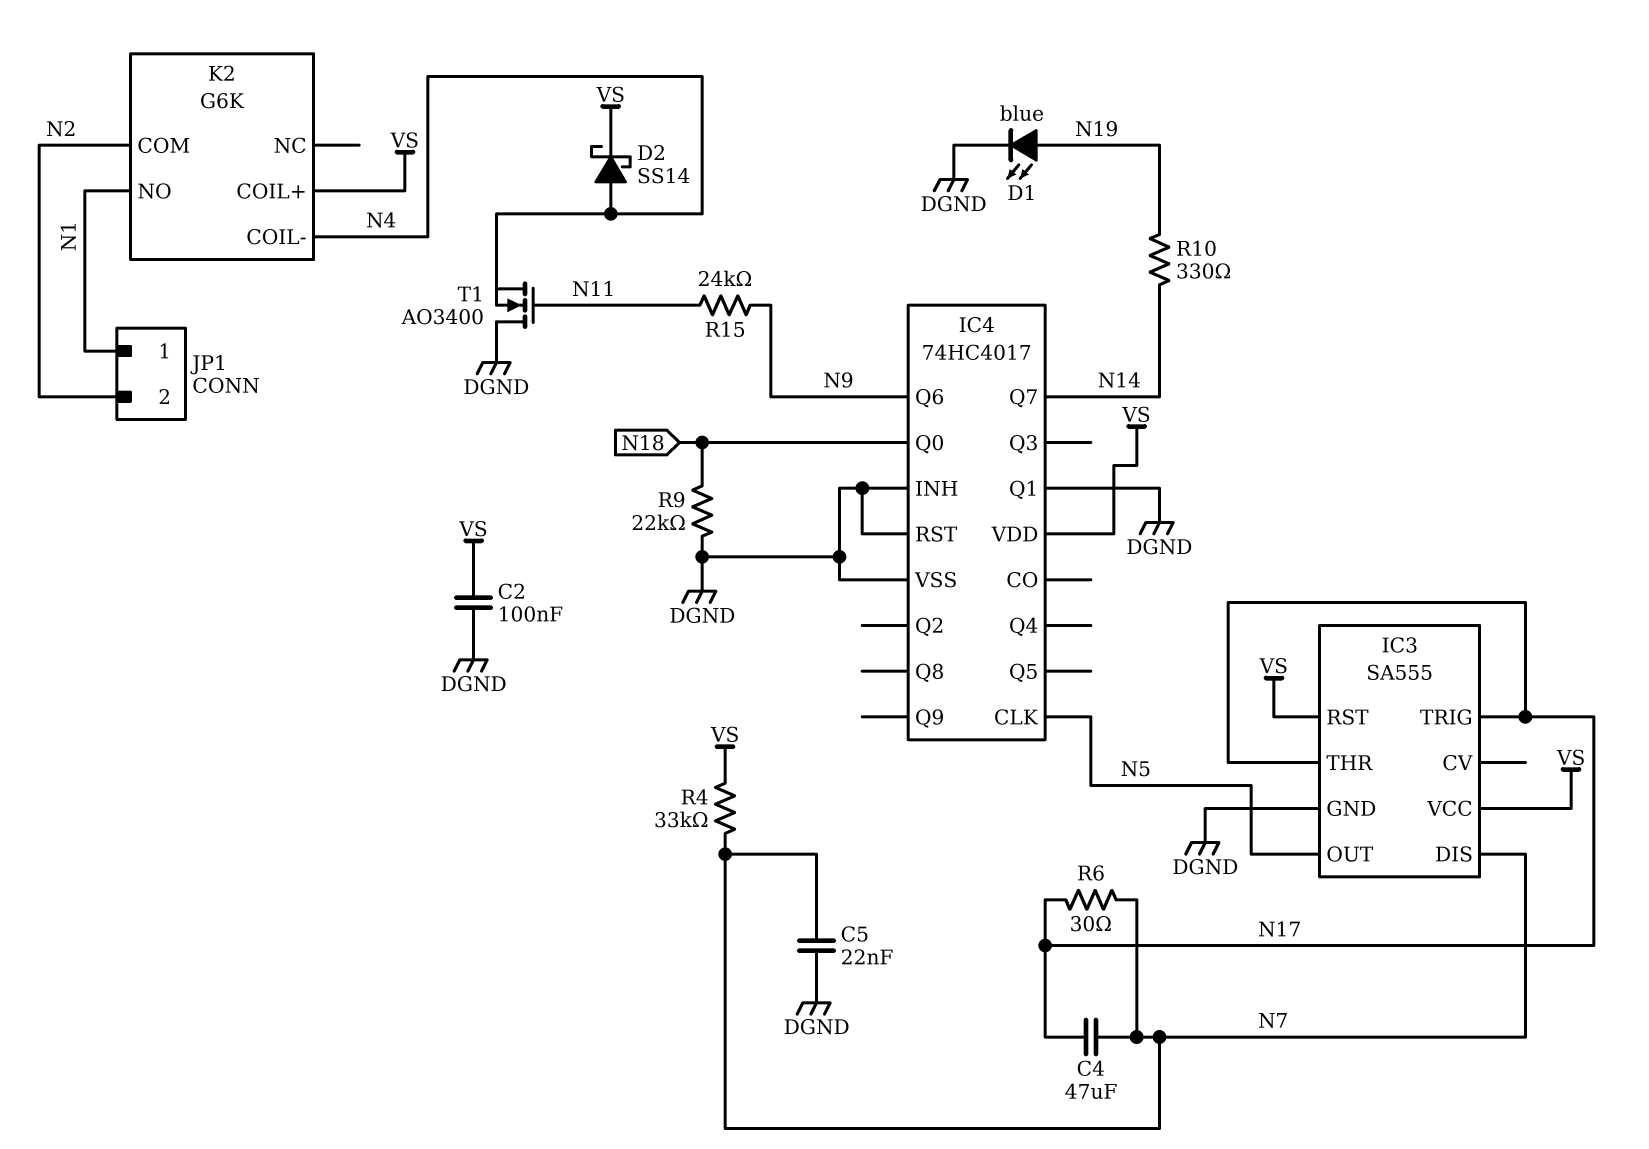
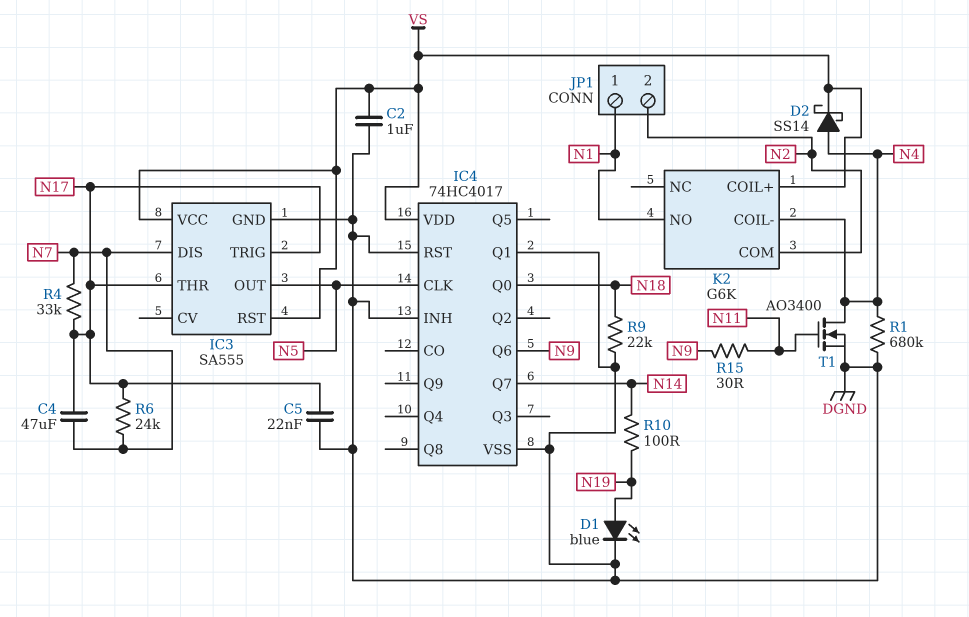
C2: 100nF (DGND, VS) -> 1uF (DGND, VS)
C5: 22nF (DGND, N7) -> 22nF (DGND, N17)
R1: none -> 680k (DGND, N4)
R4: 33k (N7, VS) -> 33k (N7, N17)
R6: 30 (N7, N17) -> 24k (N7, N17)
R10: 330 (N14, N19) -> 100 (N14, N19)
R15: 24k (N9, N11) -> 30 (N9, N11)
T1: NMOS AO3400 (G N11, D DGND, S N4) -> NMOS AO3400 (G N11, D N4, S DGND)

